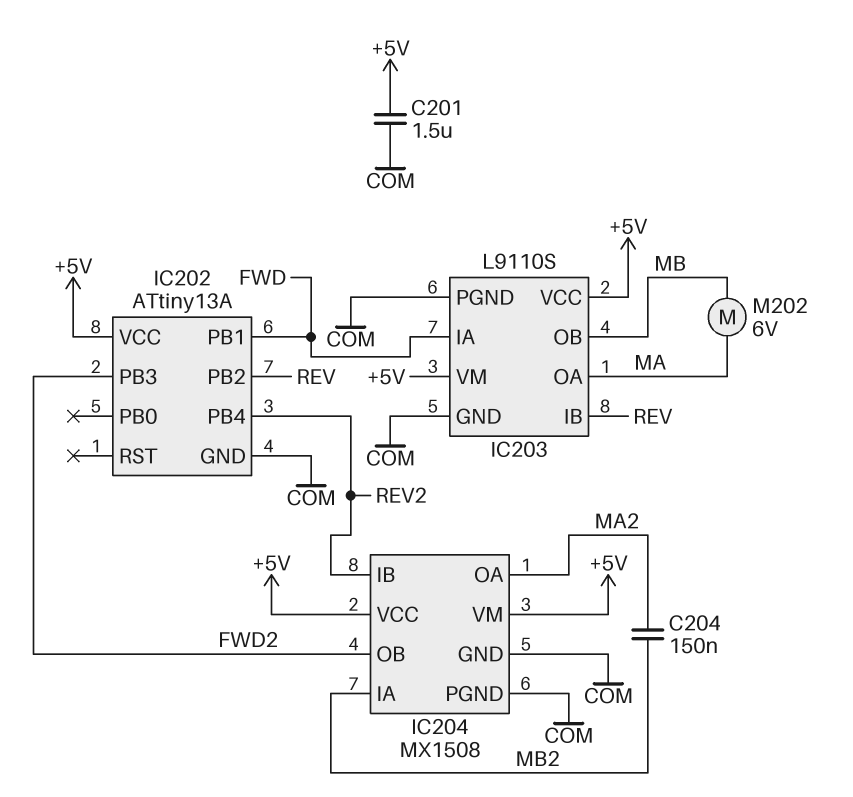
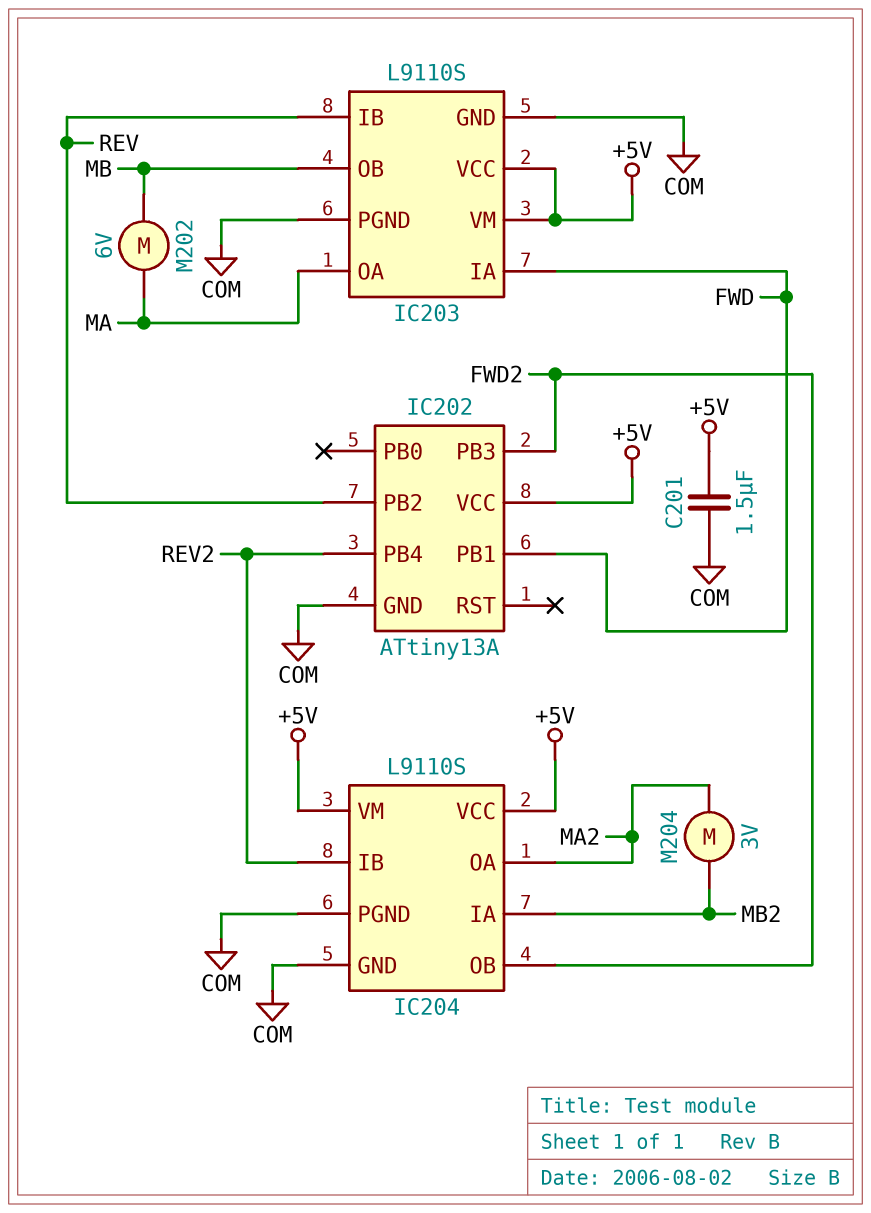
C204: 150nF (MA2, MB2) -> none
IC204: MX1508 -> L9110S
M204: none -> motor 3V (MA2, MB2)

